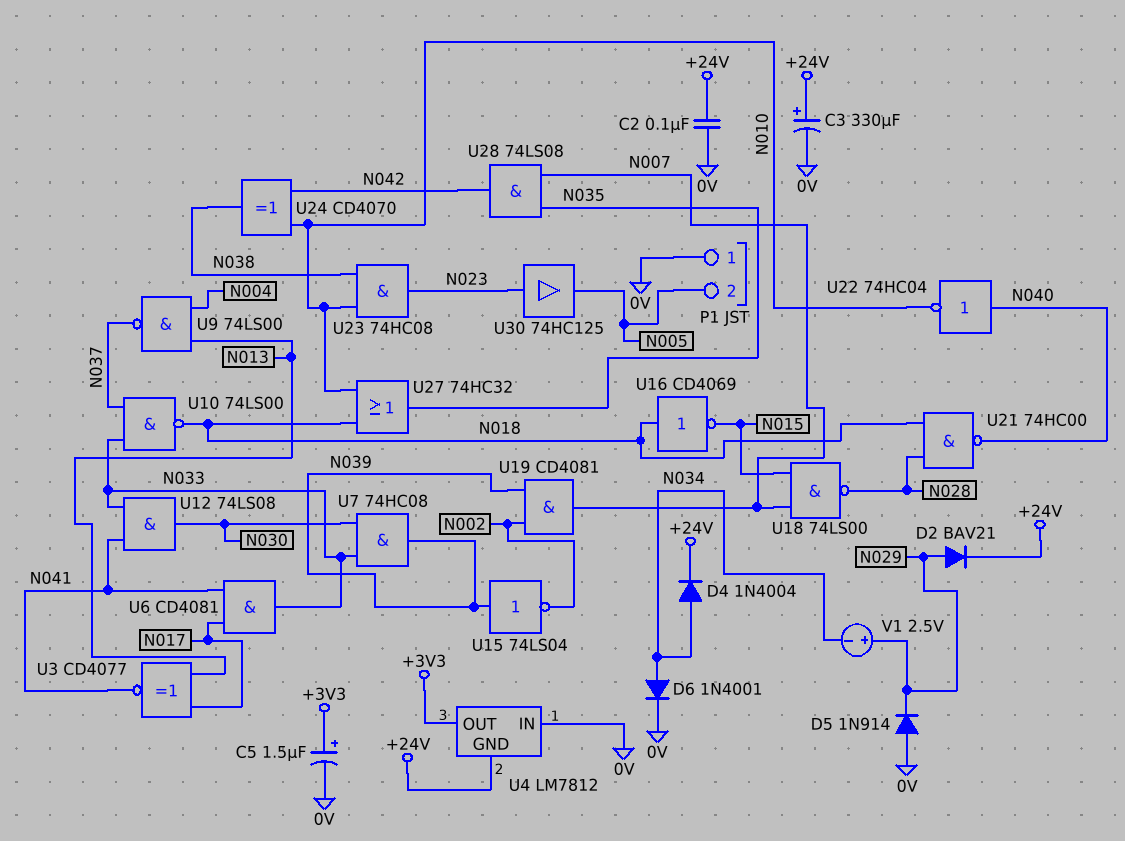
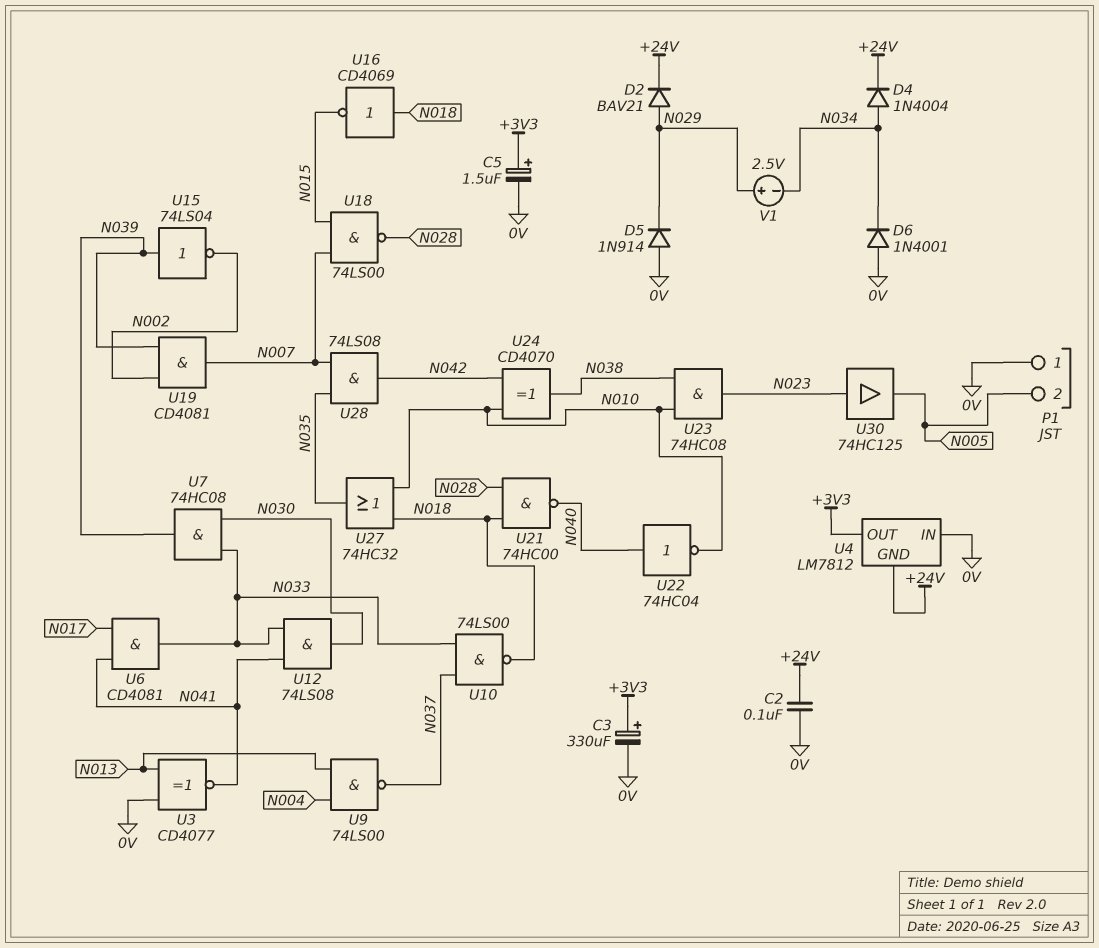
C3: 330uF (plus +24V, minus 0V) -> 330uF (plus +3V3, minus 0V)
D6: diode 1N4001 (A N034, K 0V) -> diode 1N4001 (A 0V, K N034)
U3: XNOR CD4077 (in N013, in N017, out N041) -> XNOR CD4077 (in 0V, in N013, out N041)

